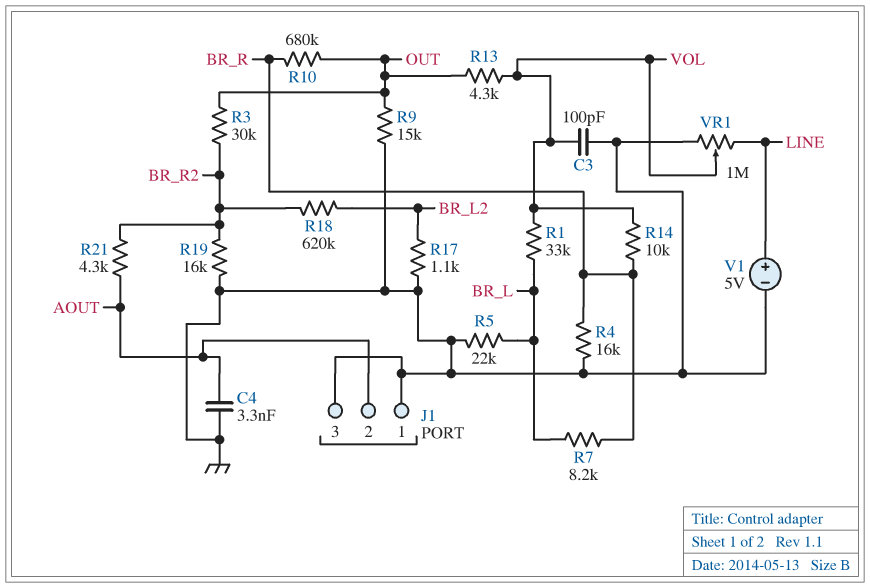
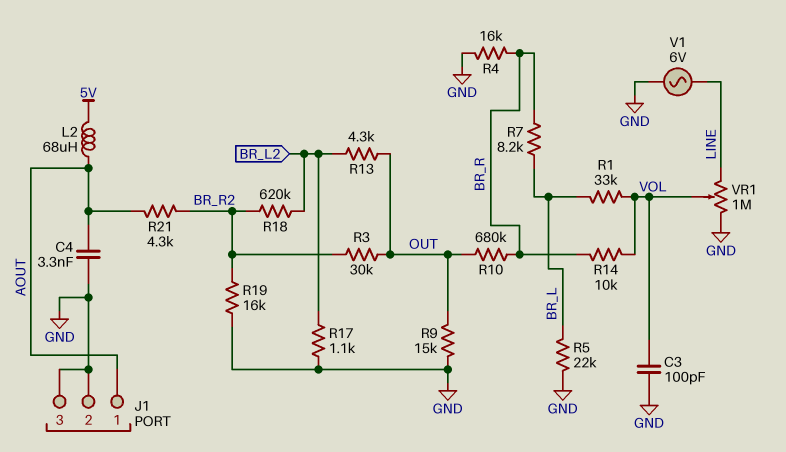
J1 pin 1: GND -> AOUT
J1 pin 2: AOUT -> GND
L2: none -> 68uH (5V, AOUT)
R13: 4.3k (OUT, VOL) -> 4.3k (BR_L2, OUT)
V1: 5V (plus LINE, minus GND) -> AC 6V (GND, LINE)

